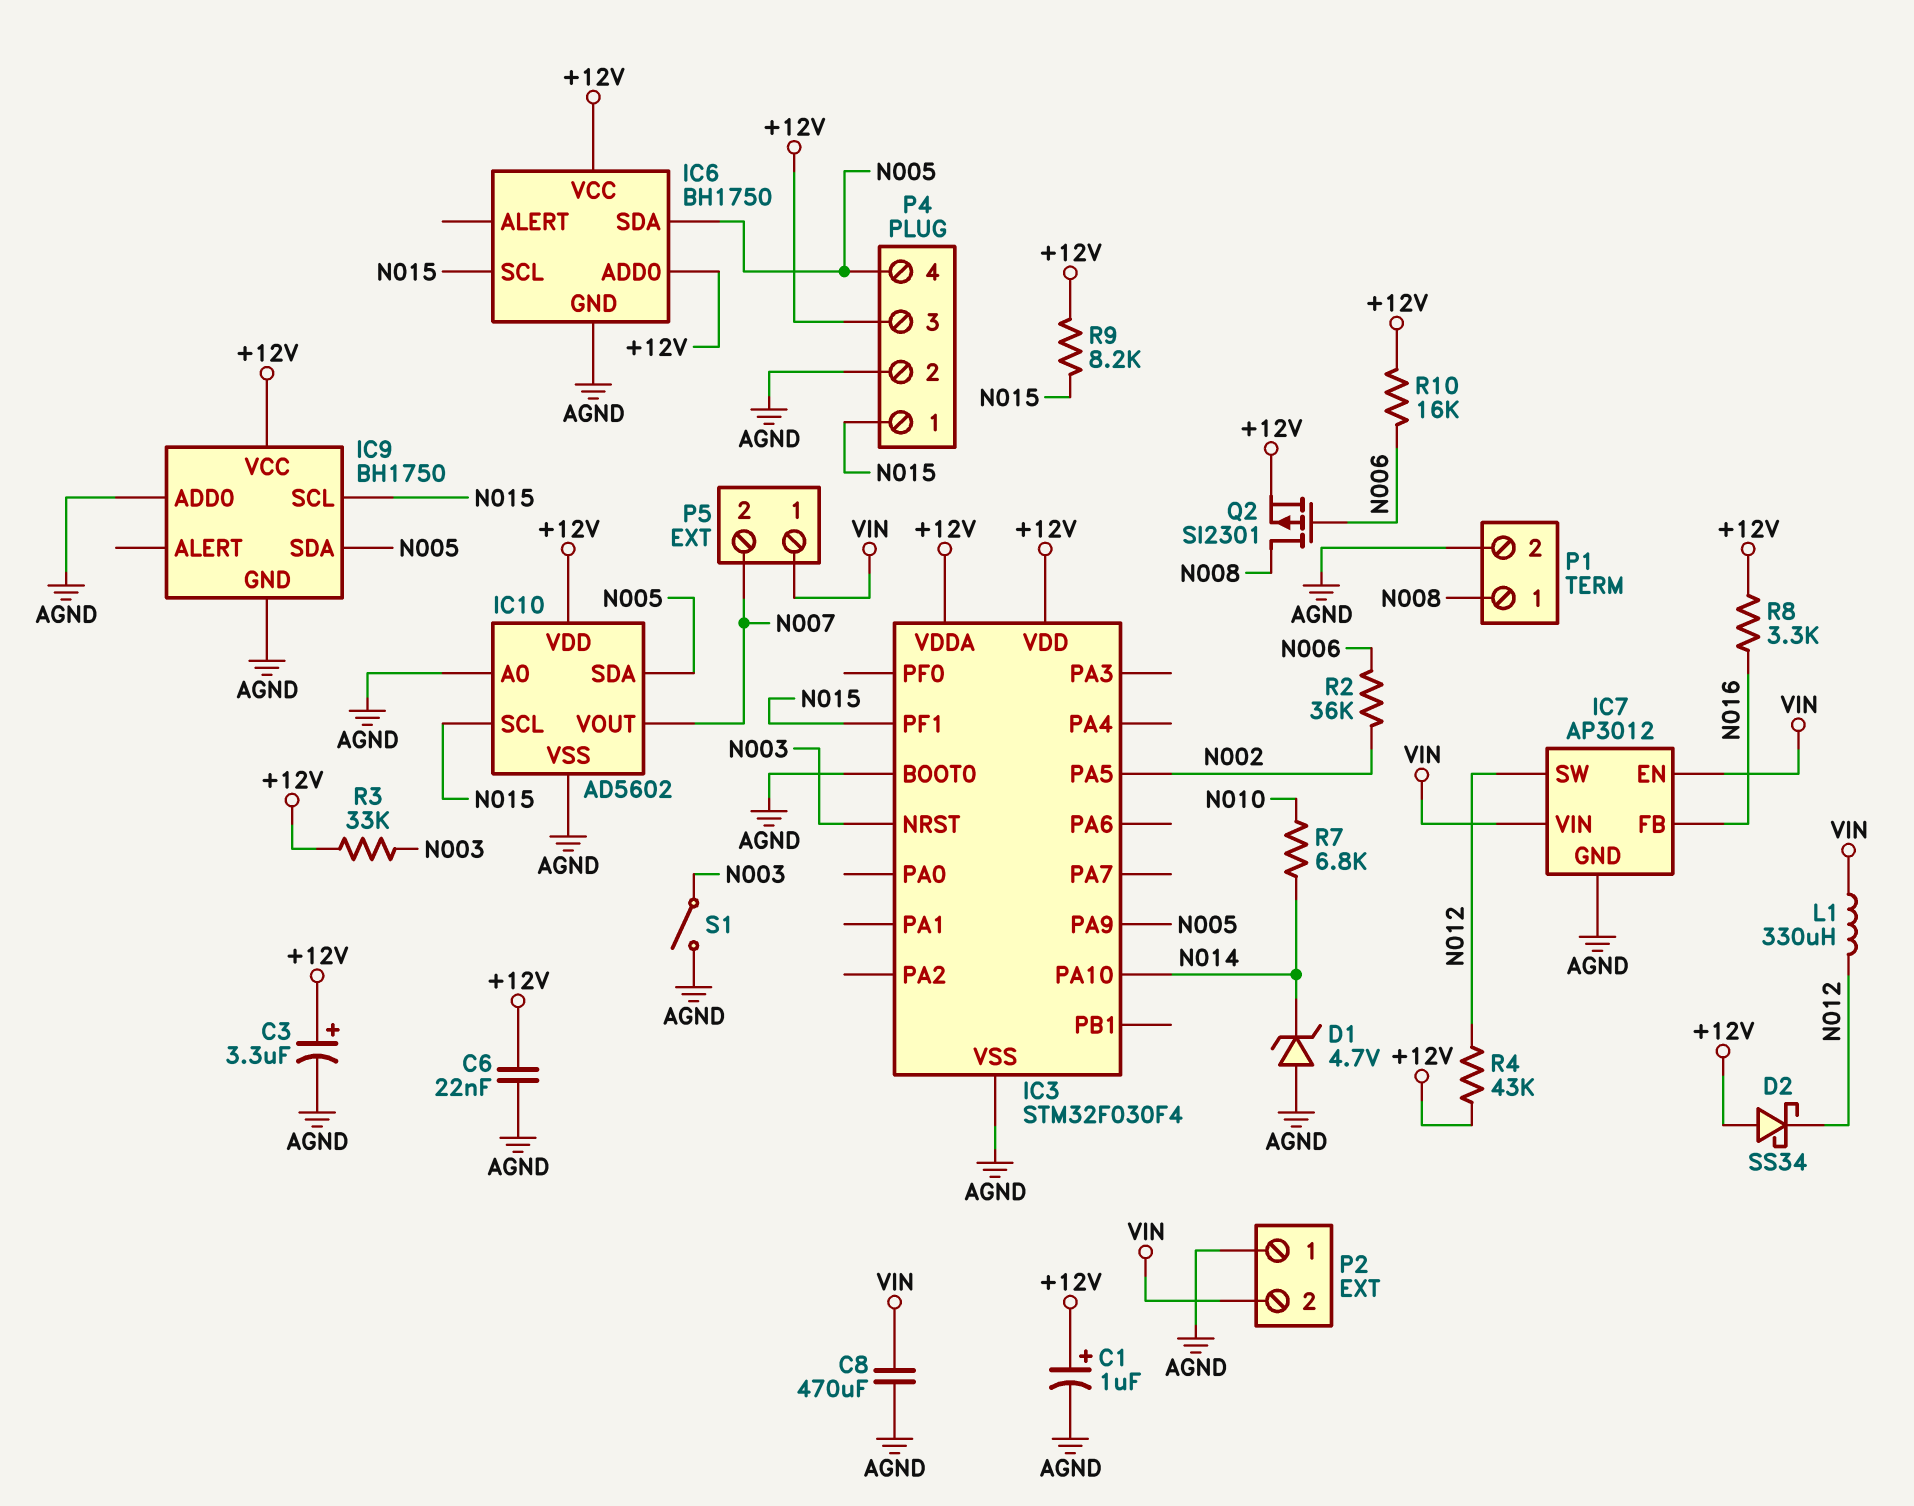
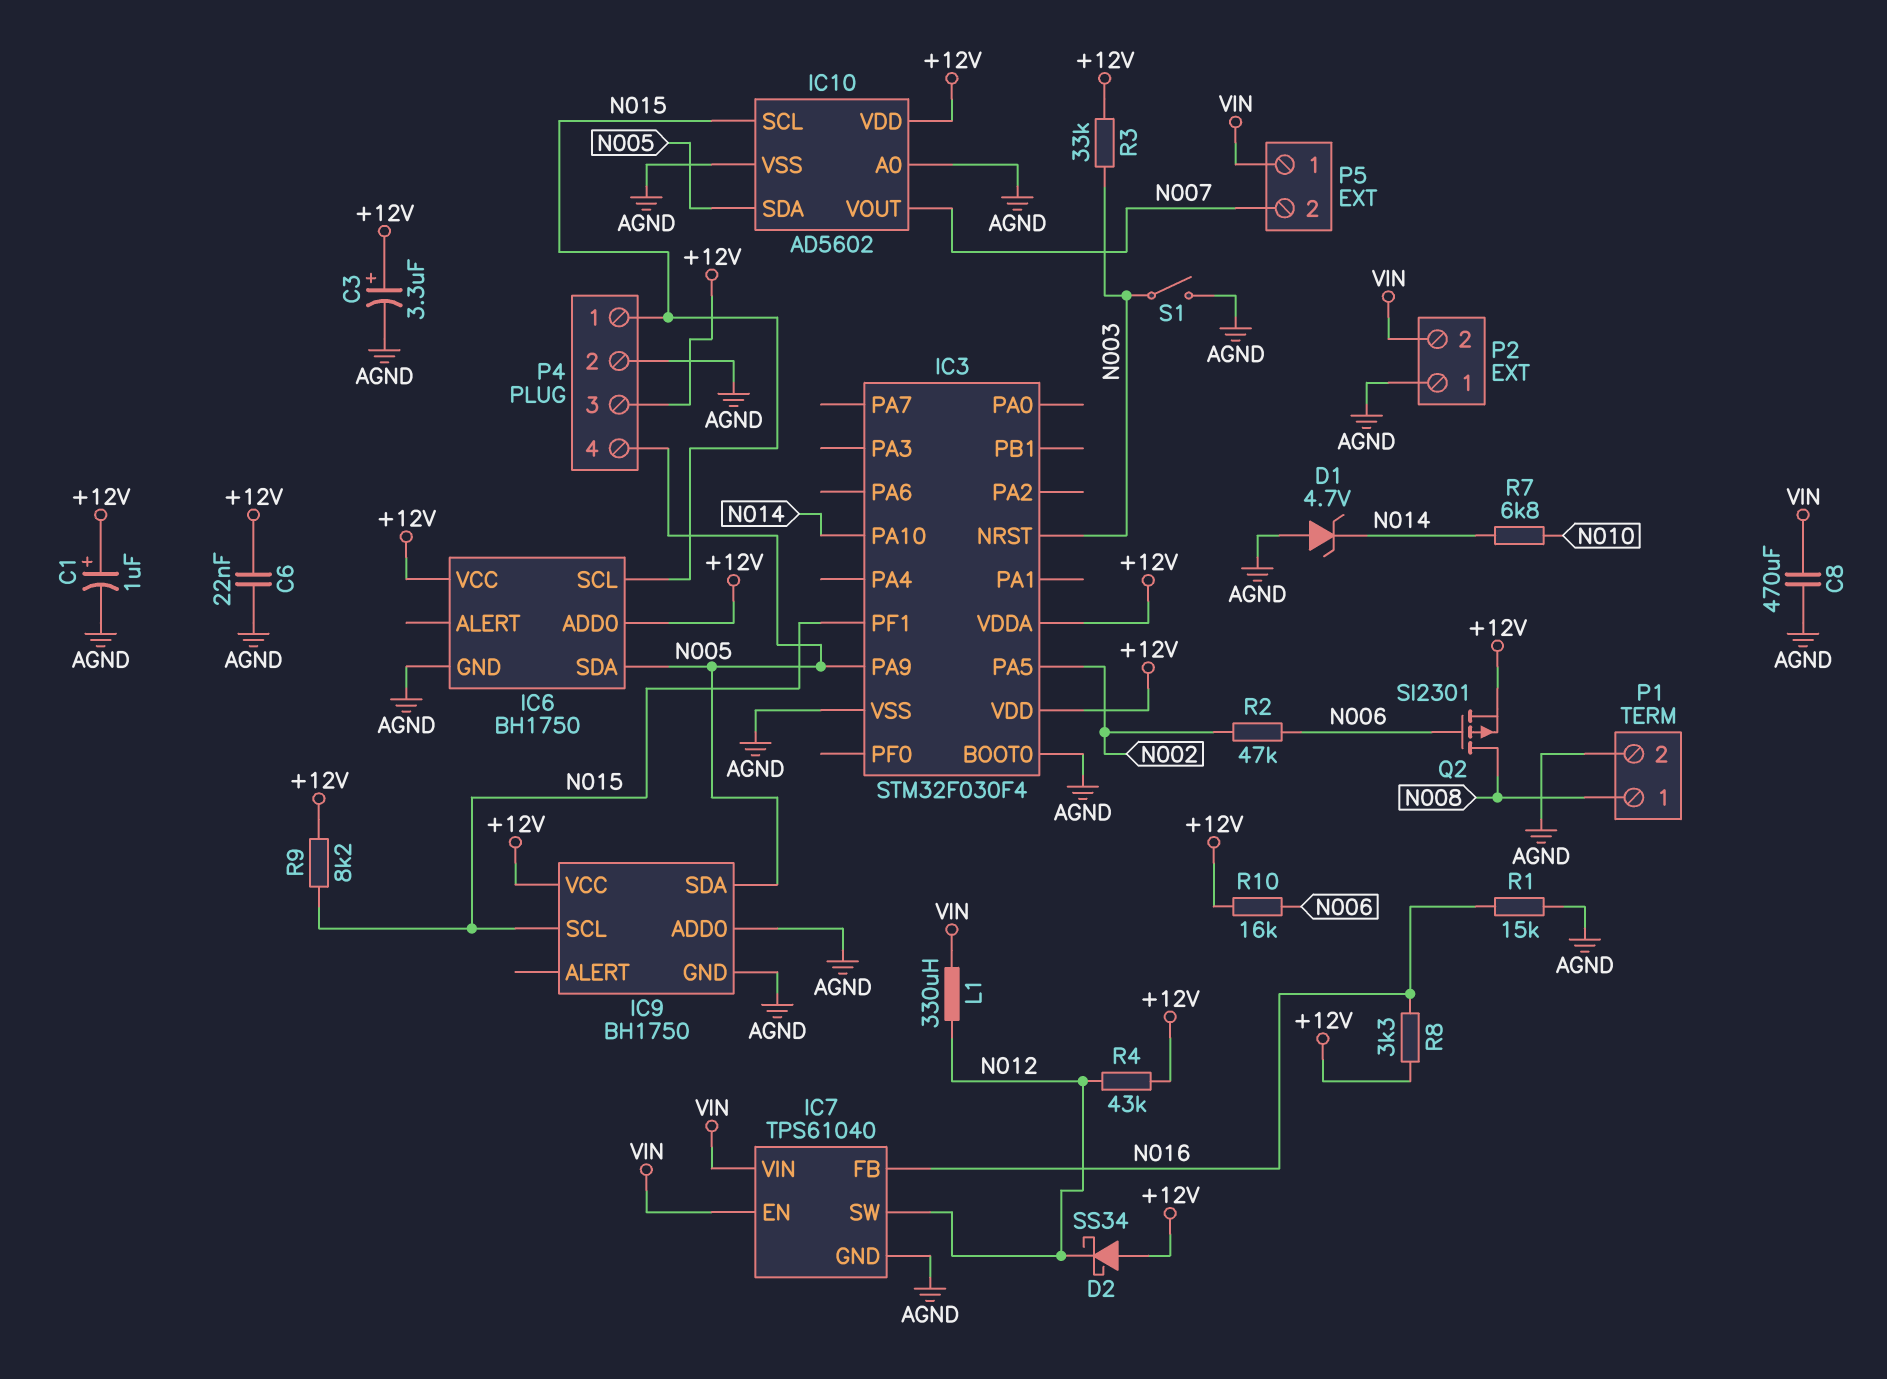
IC7: AP3012 -> TPS61040
R1: none -> 15k (AGND, N016)
R2: 36k (N002, N006) -> 47k (N002, N006)

